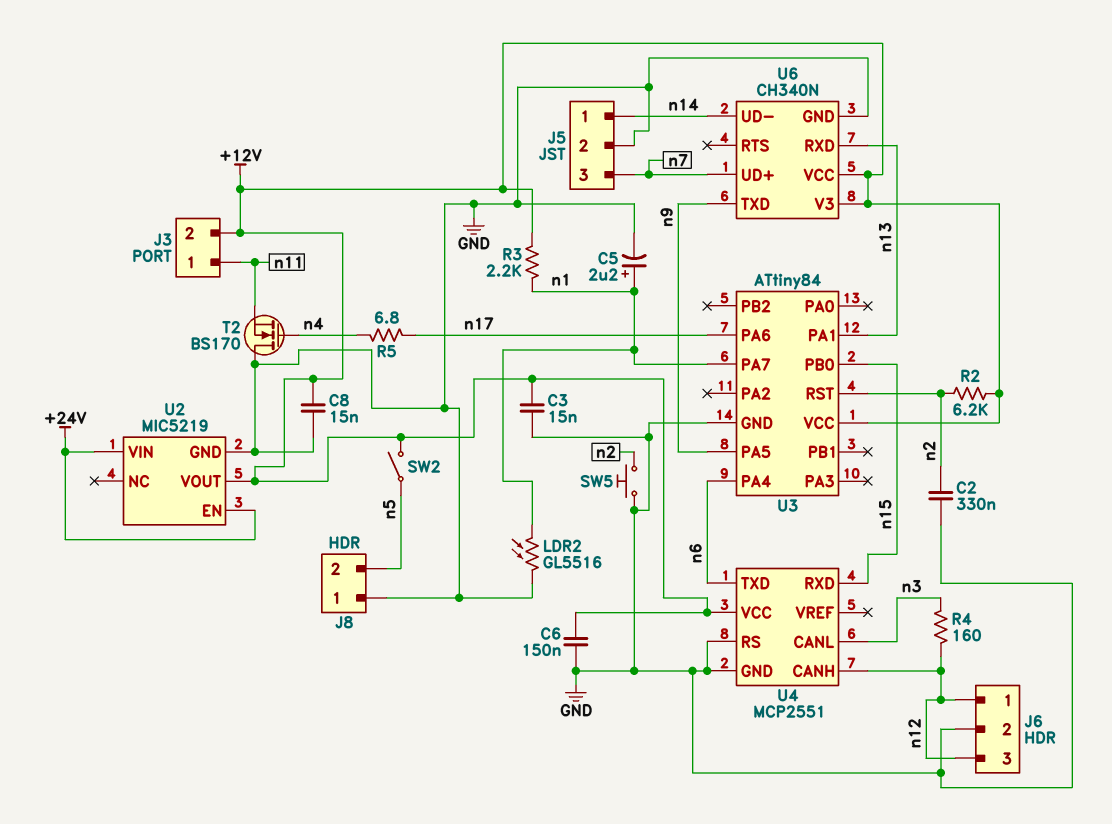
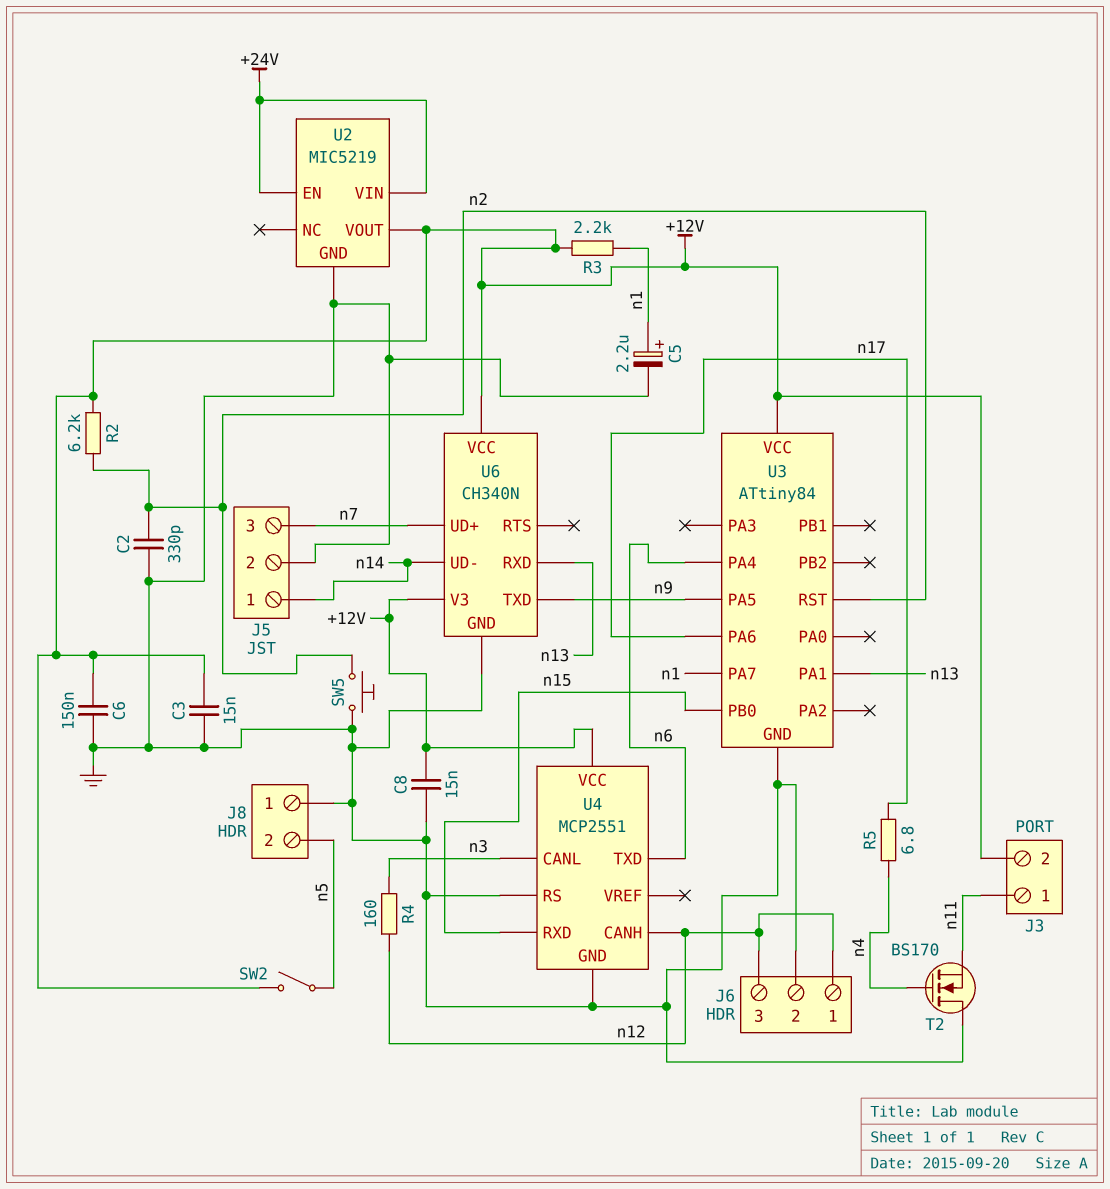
C2: 330nF (GND, n2) -> 330pF (GND, n2)
LDR2: GL5516 (GND, n1) -> none

